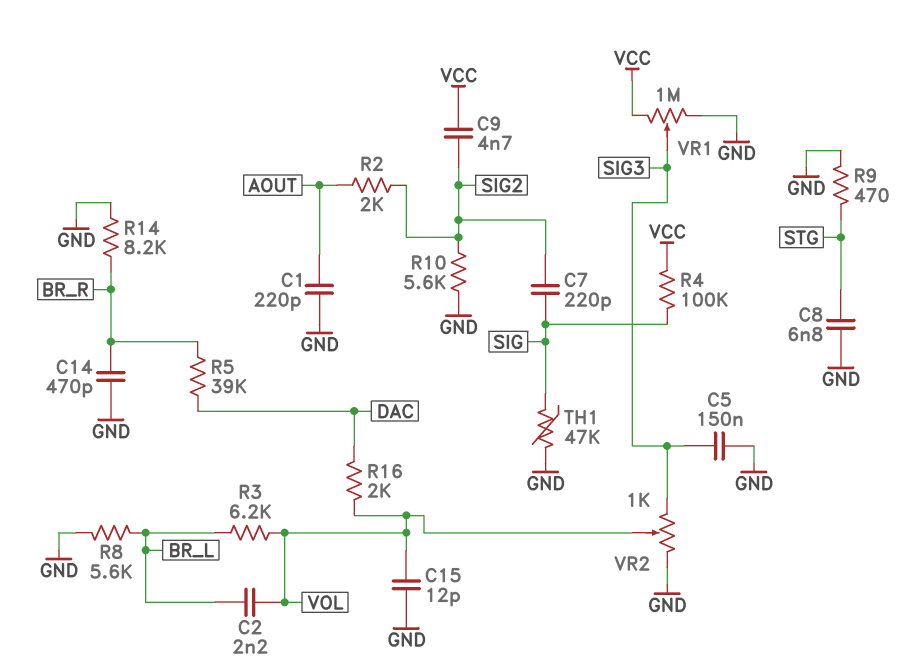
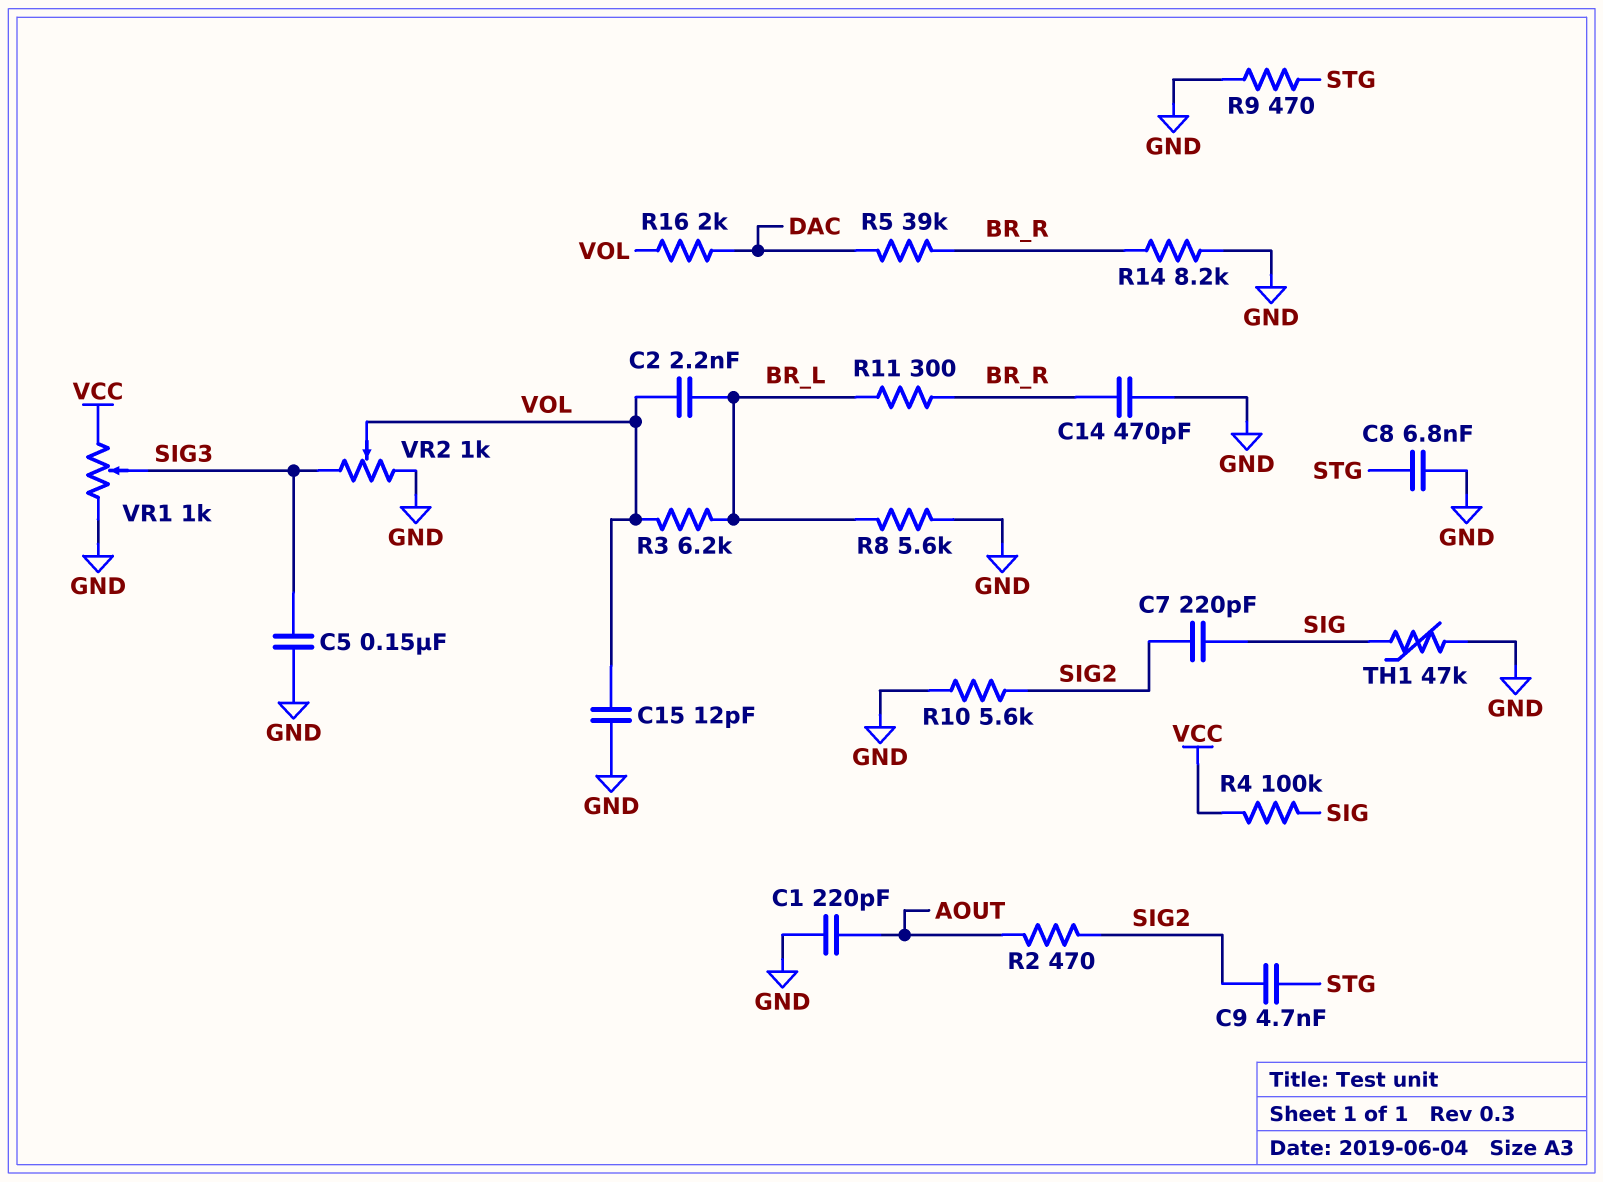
C9: 4.7nF (SIG2, VCC) -> 4.7nF (SIG2, STG)
R2: 2k (AOUT, SIG2) -> 470 (AOUT, SIG2)
R11: none -> 300 (BR_L, BR_R)
VR1: 1M (GND, VCC, wiper SIG3) -> 1k (GND, VCC, wiper SIG3)

